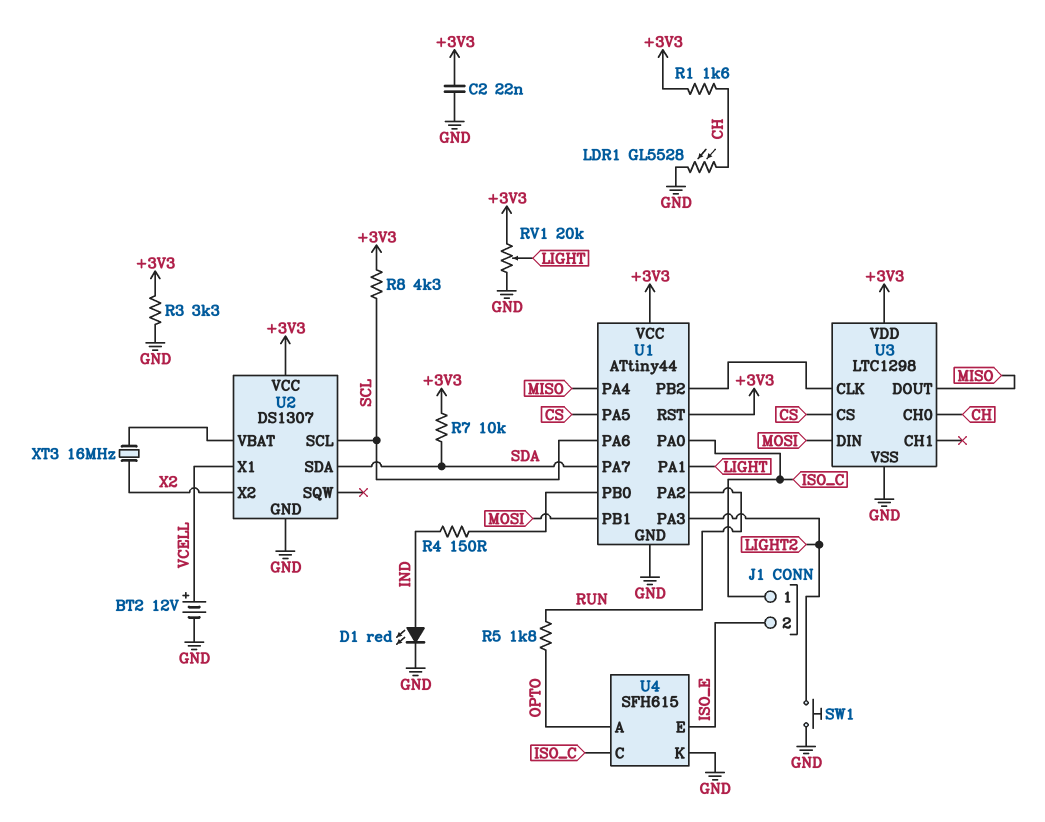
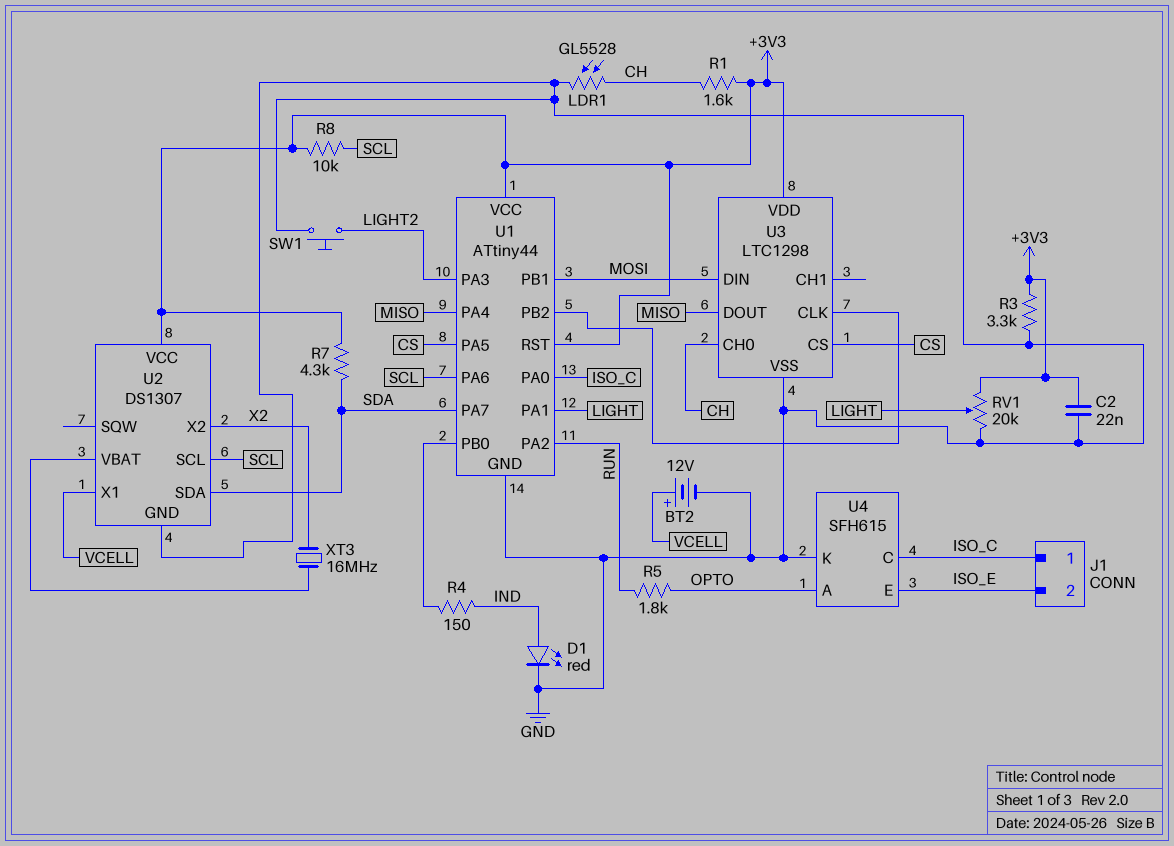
R7: 10k (+3V3, SDA) -> 4.3k (+3V3, SDA)
R8: 4.3k (+3V3, SCL) -> 10k (+3V3, SCL)

